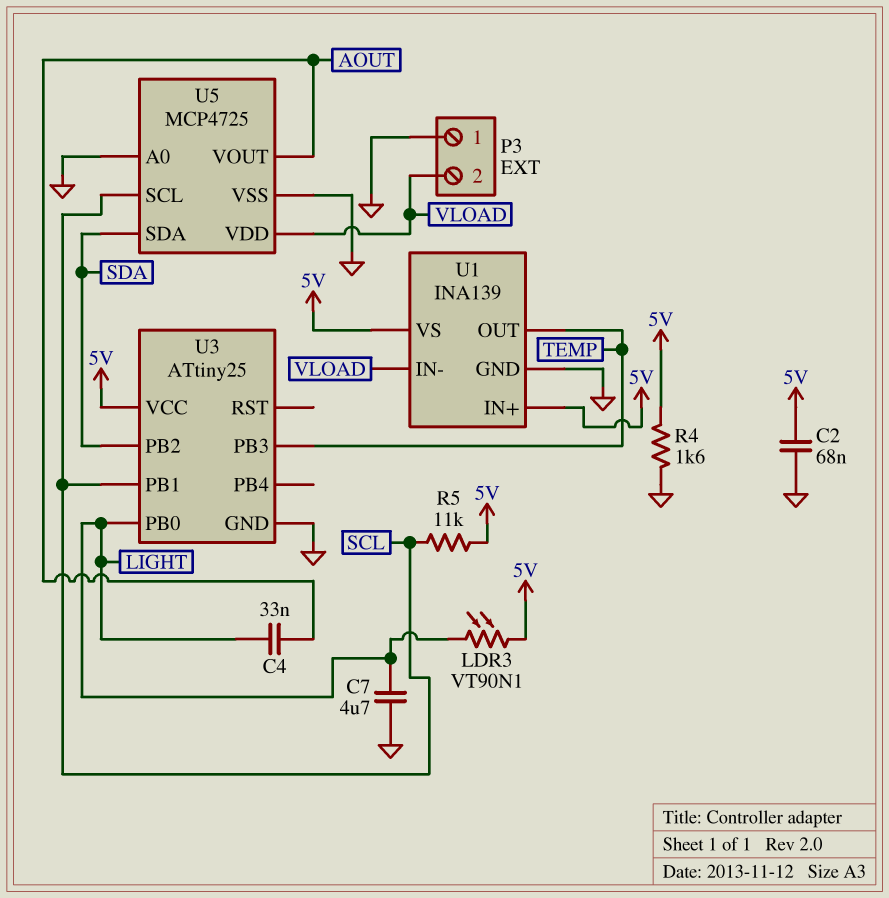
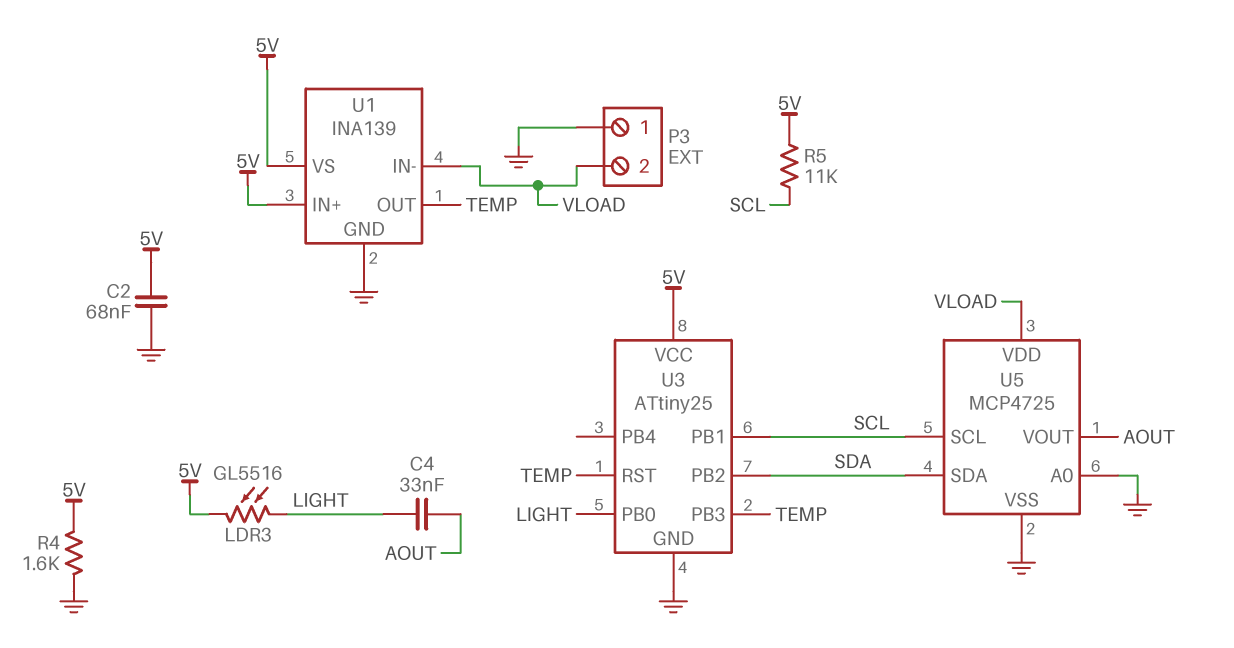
C7: 4.7uF (GND, LIGHT) -> none
LDR3: VT90N1 (5V, LIGHT) -> GL5516 (5V, LIGHT)
U3 pin RST: none -> TEMP

